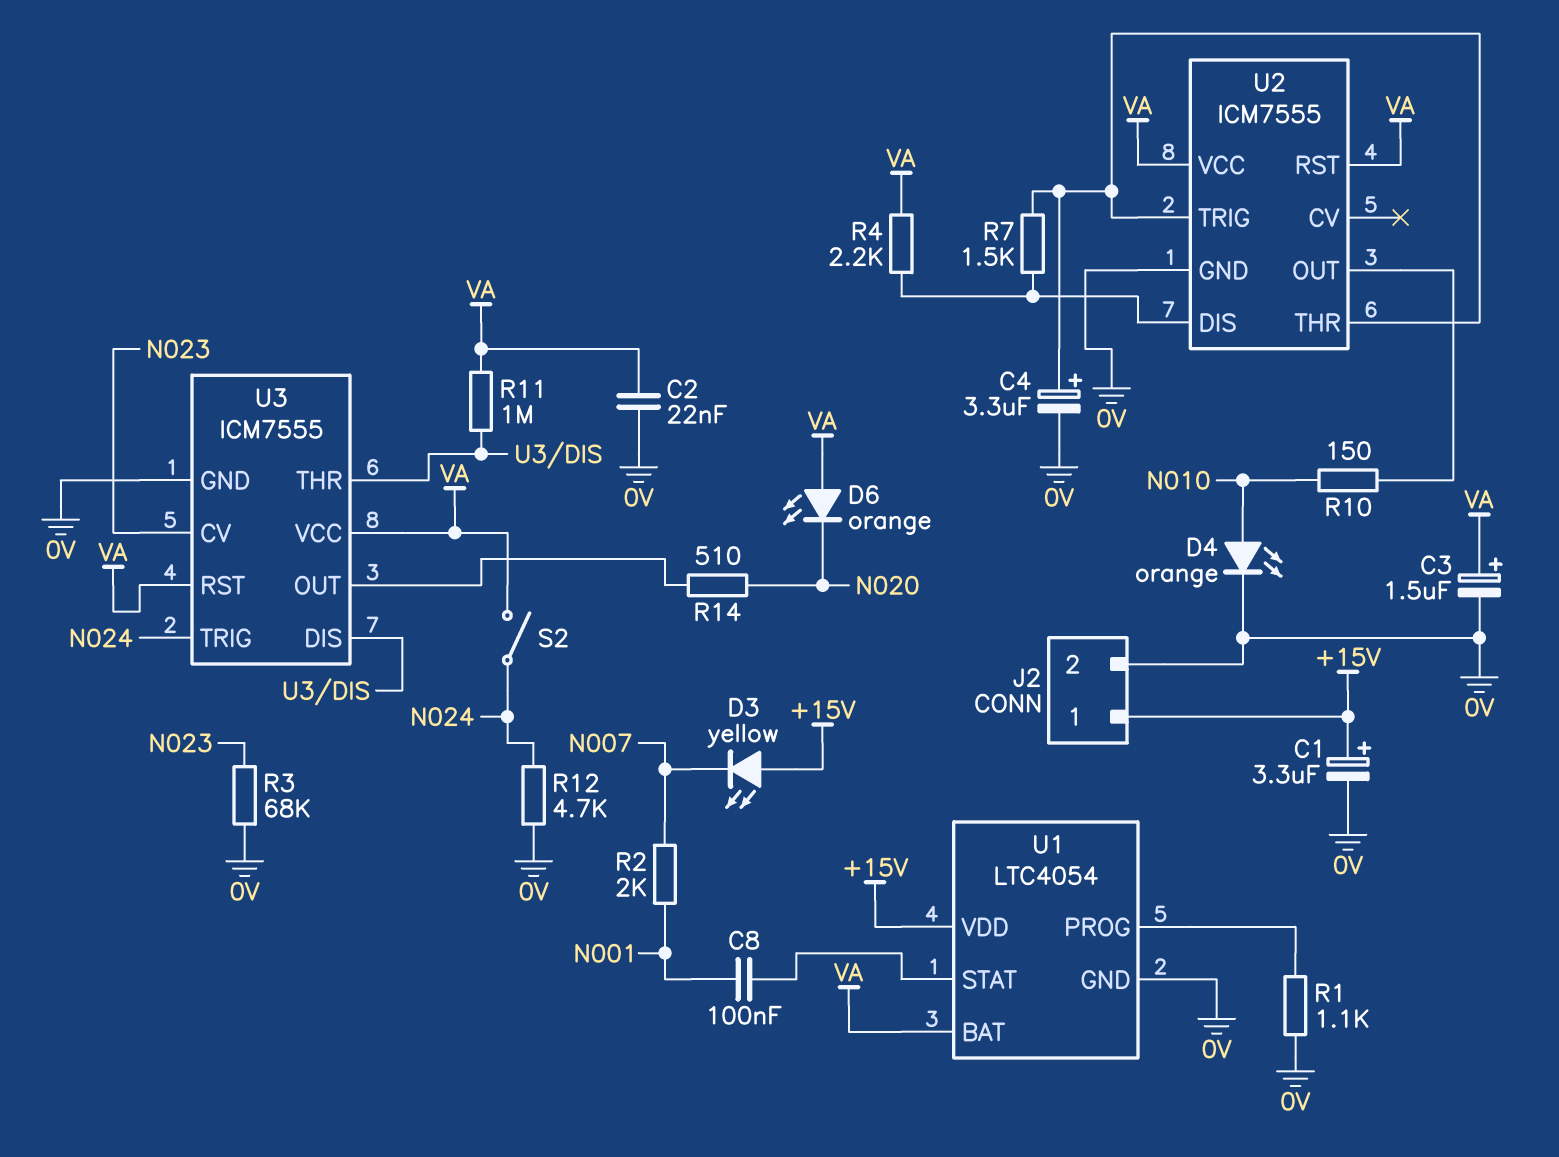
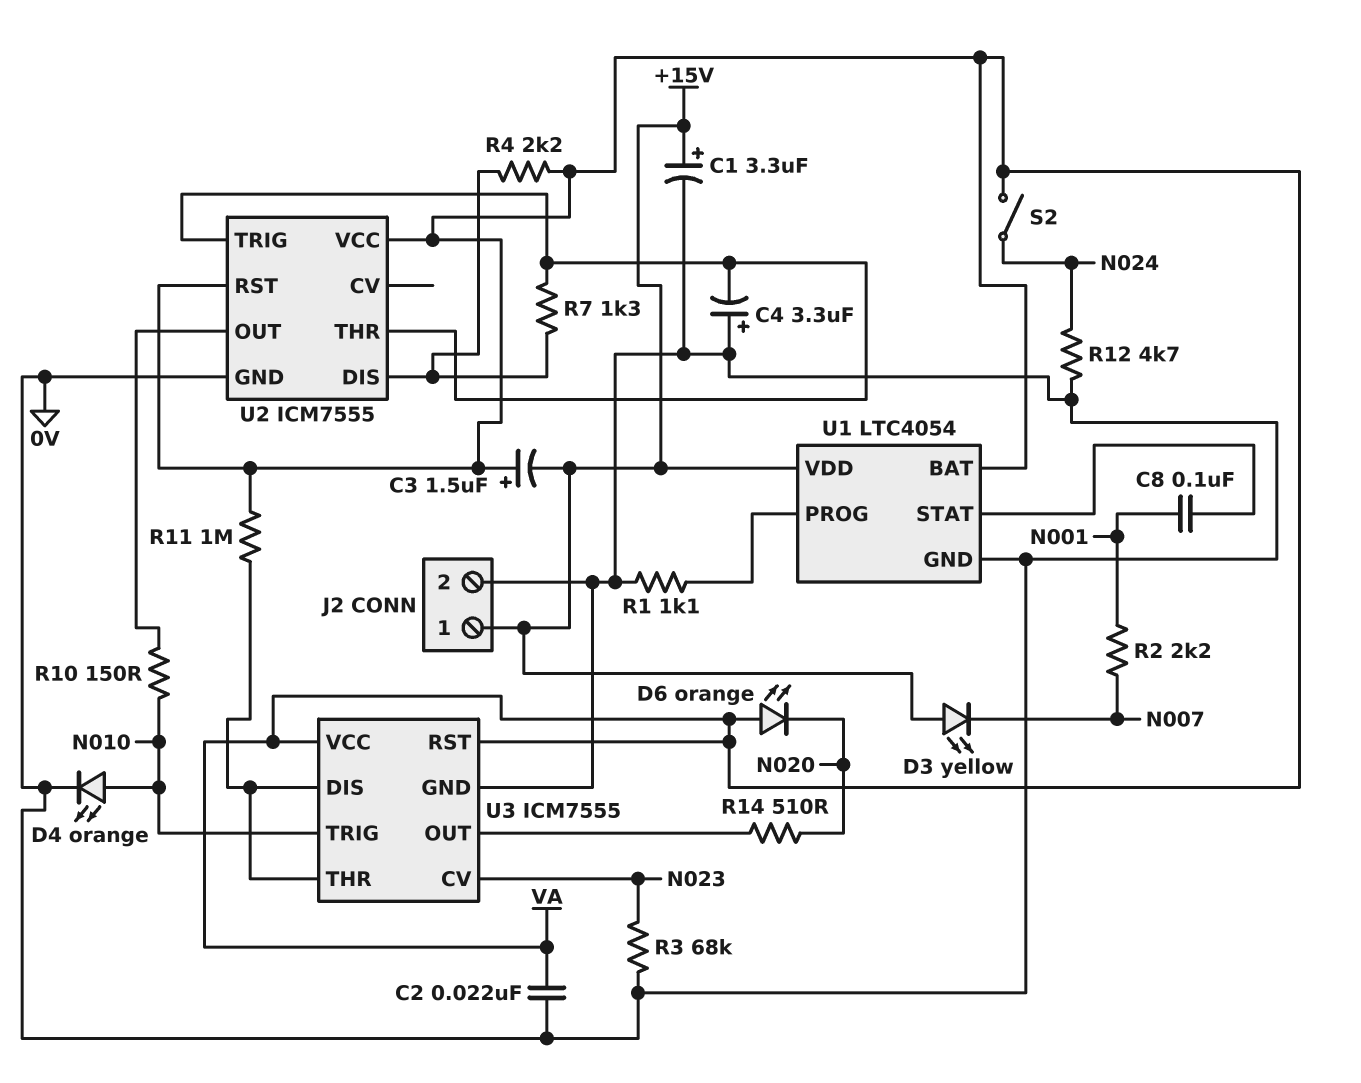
C3: 1.5uF (plus VA, minus 0V) -> 1.5uF (plus VA, minus +15V)
C4: 3.3uF (plus U2/THR, minus 0V) -> 3.3uF (plus 0V, minus U2/THR)
R2: 2k (N001, N007) -> 2.2k (N001, N007)
R7: 1.5k (U2/DIS, U2/THR) -> 1.3k (U2/DIS, U2/THR)
U3 pin TRIG: N024 -> N010

